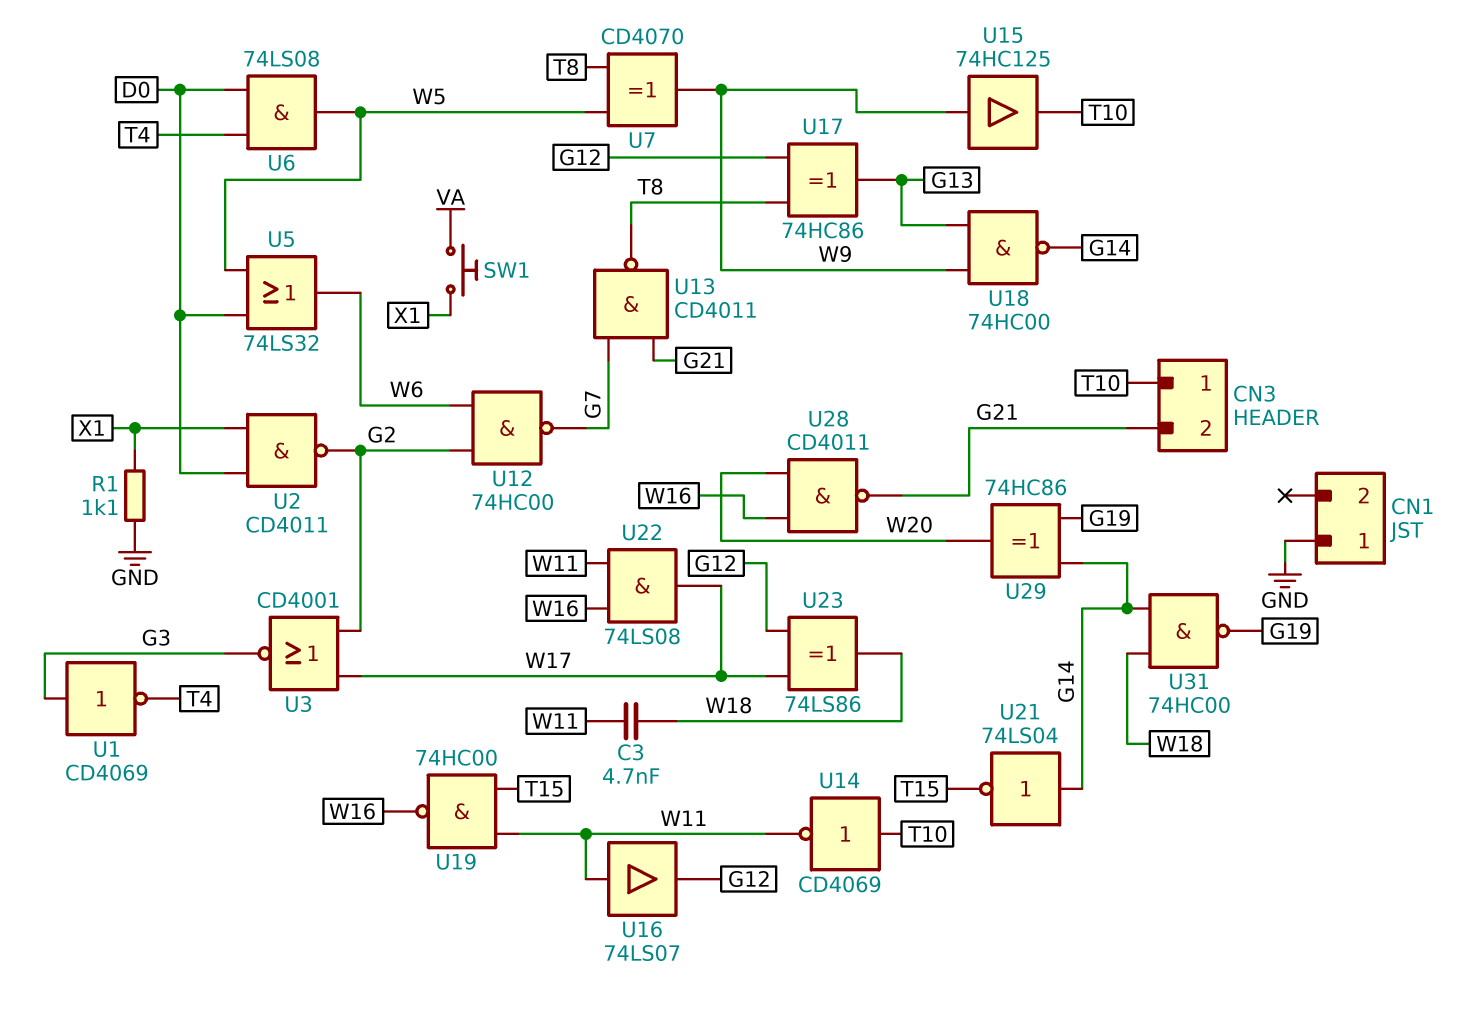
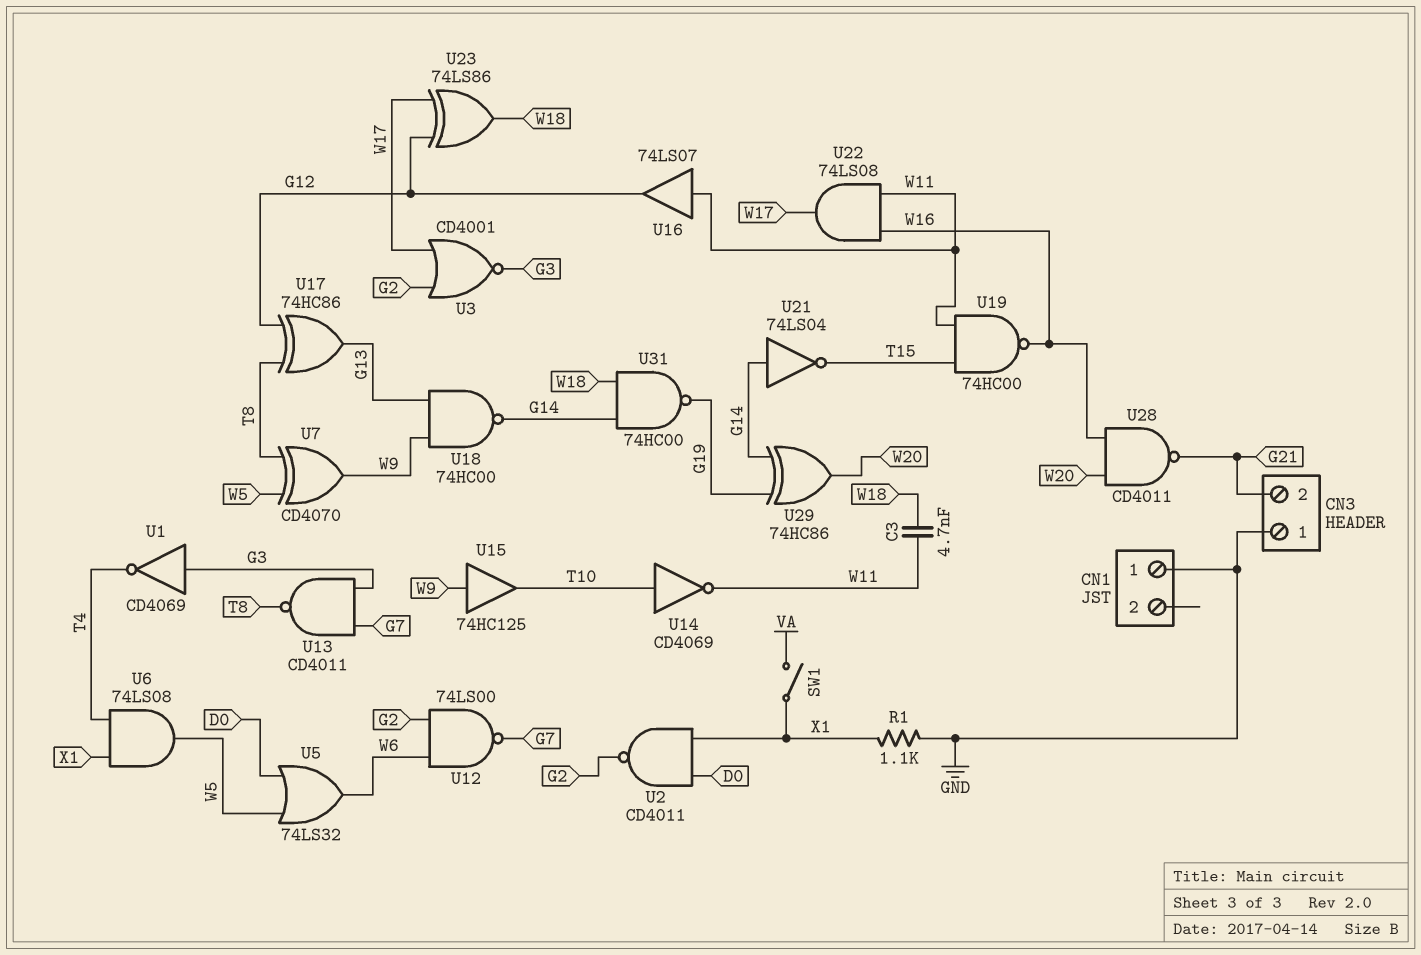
CN3 pin 1: T10 -> GND
SW1: button (VA, X1) -> switch (VA, X1)
U6: AND 74LS08 (in D0, in T4, out W5) -> AND 74LS08 (in T4, in X1, out W5)
U12: NAND 74HC00 (in G2, in W6, out G7) -> NAND 74LS00 (in G2, in W6, out G7)
U13: NAND CD4011 (in G7, in G21, out T8) -> NAND CD4011 (in G3, in G7, out T8)

